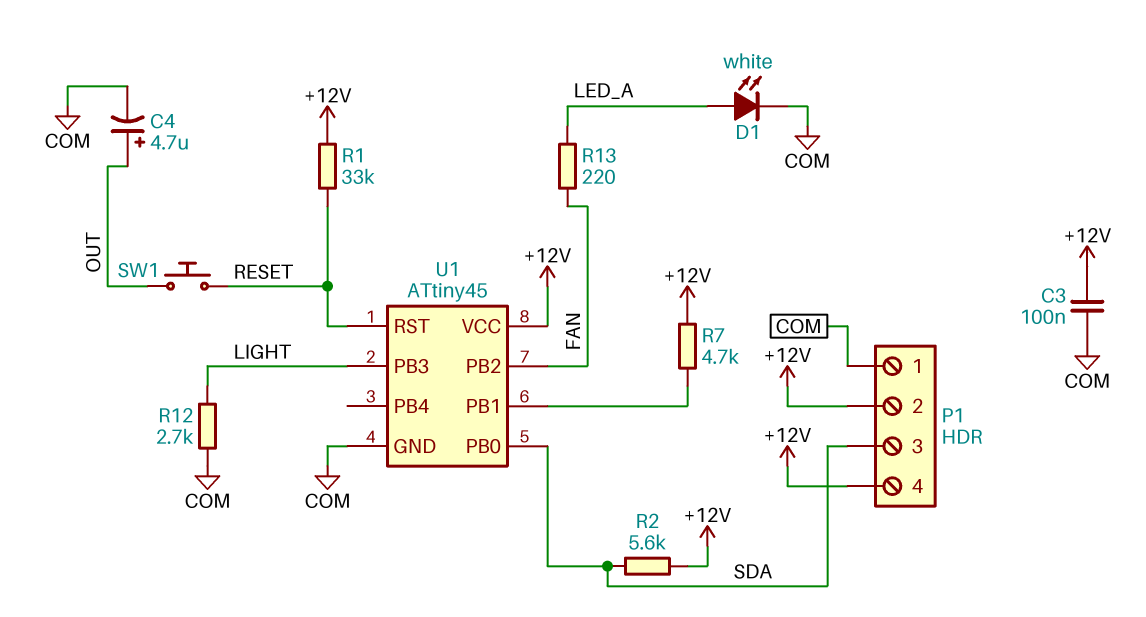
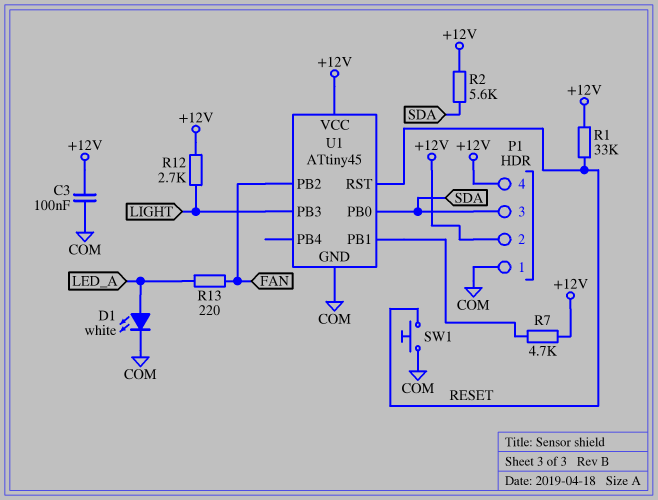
C4: 4.7uF (plus OUT, minus COM) -> none
R12: 2.7k (COM, LIGHT) -> 2.7k (+12V, LIGHT)
SW1: button (OUT, RESET) -> button (COM, RESET)

